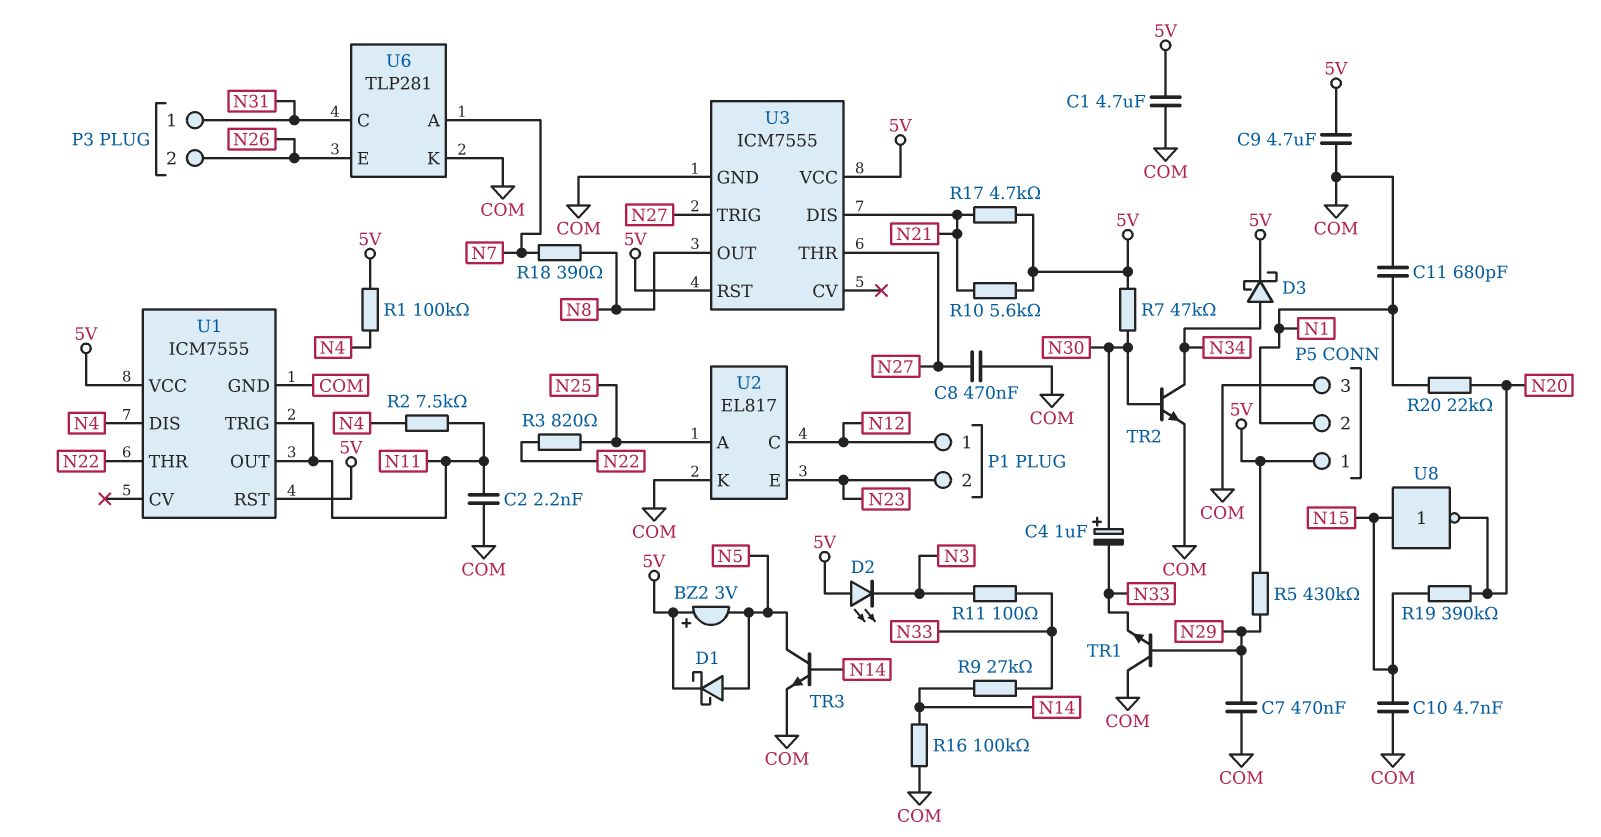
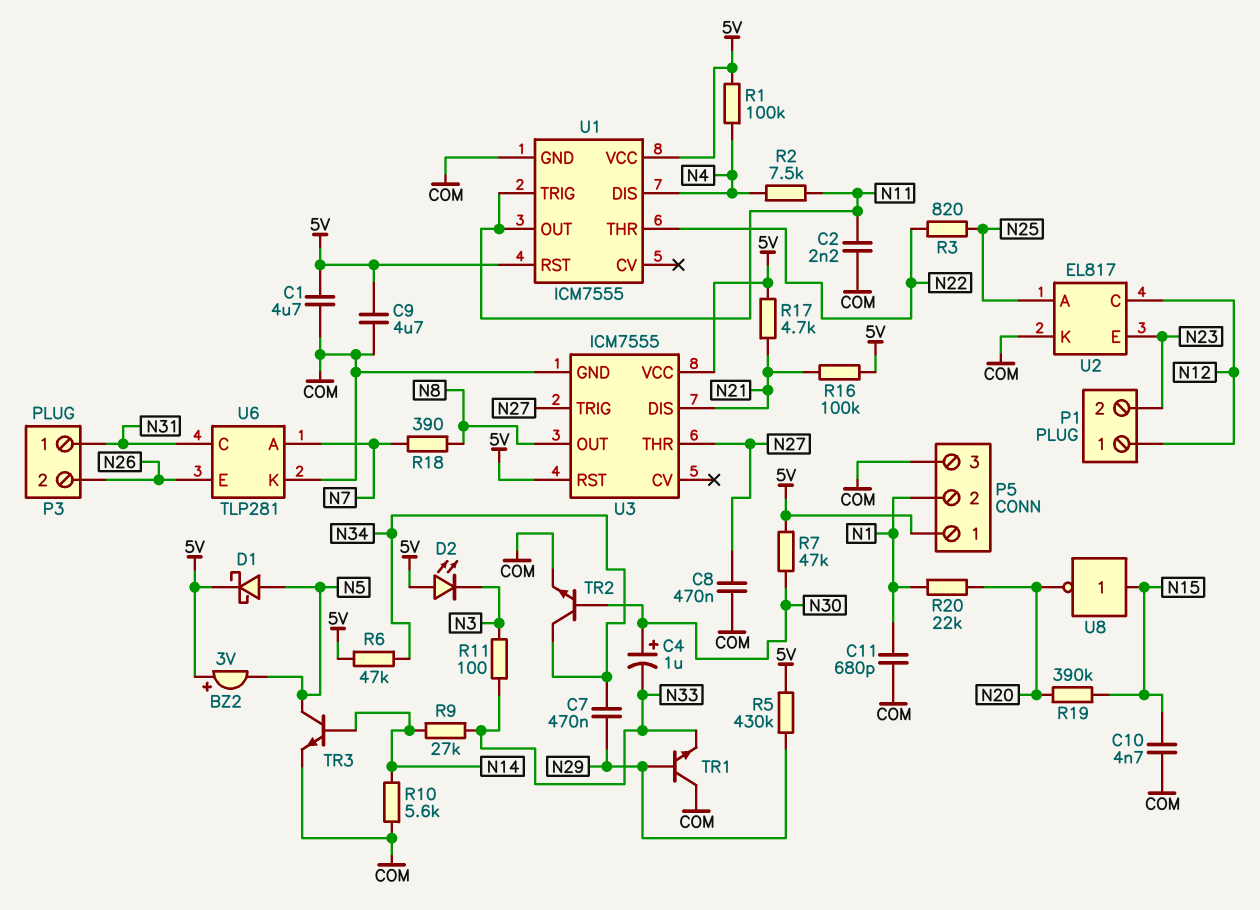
C7: 470nF (COM, N29) -> 470nF (N29, N34)
D3: schottky (A N34, K 5V) -> none
R6: none -> 47k (5V, N34)
R10: 5.6k (5V, N21) -> 5.6k (COM, N14)
R16: 100k (COM, N14) -> 100k (5V, N21)

